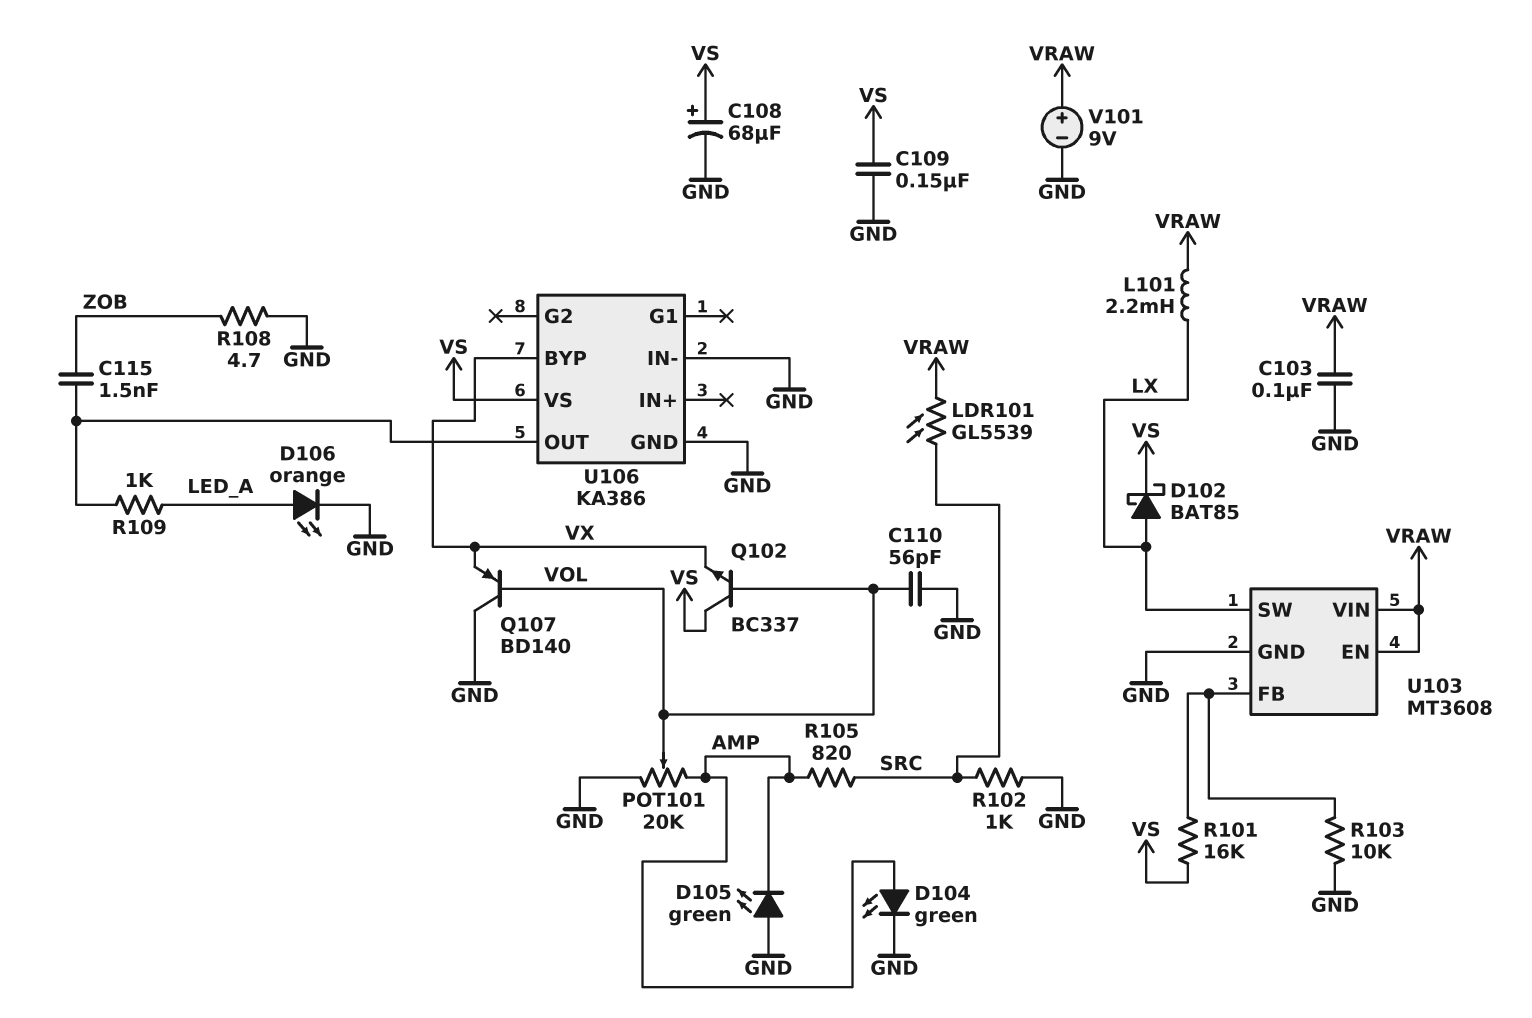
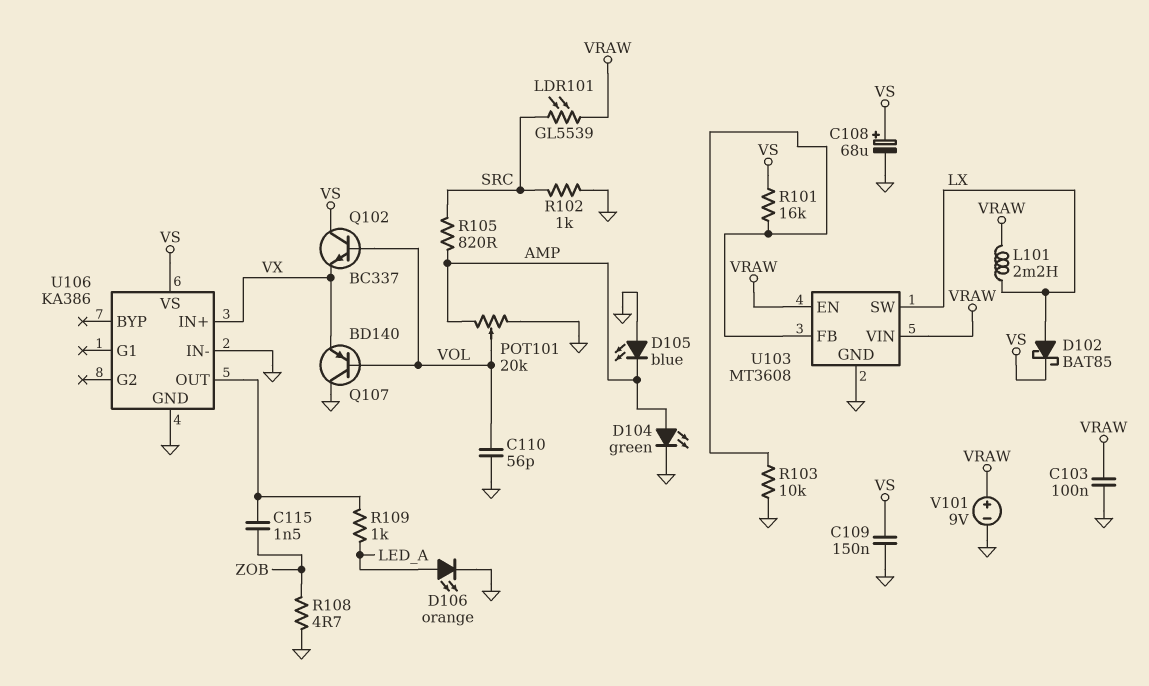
D105: LED green (A GND, K AMP) -> LED blue (A GND, K AMP)
U106 pin BYP: VX -> none
U106 pin IN+: none -> VX

